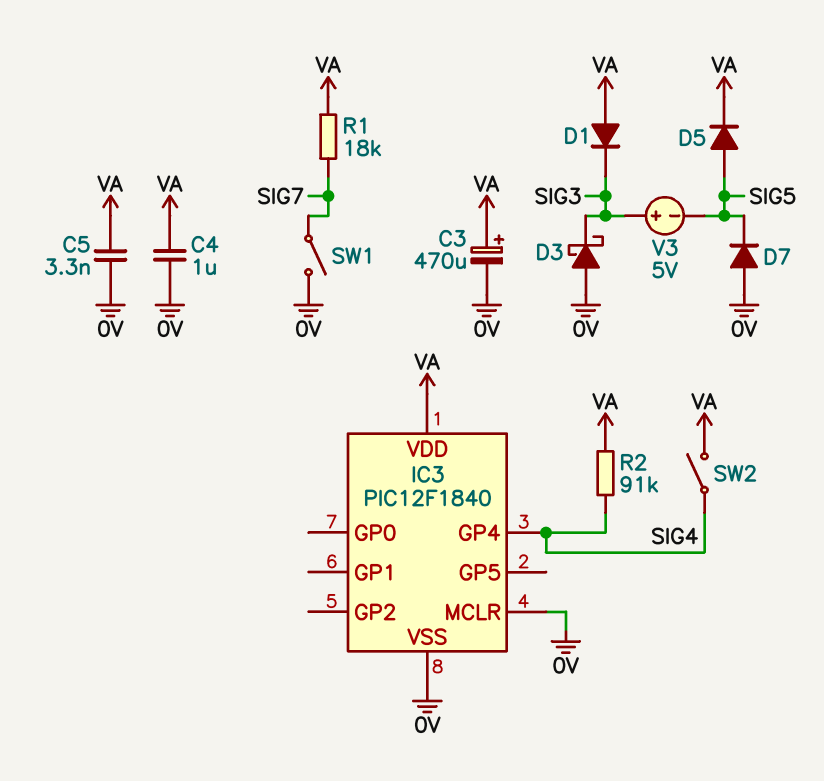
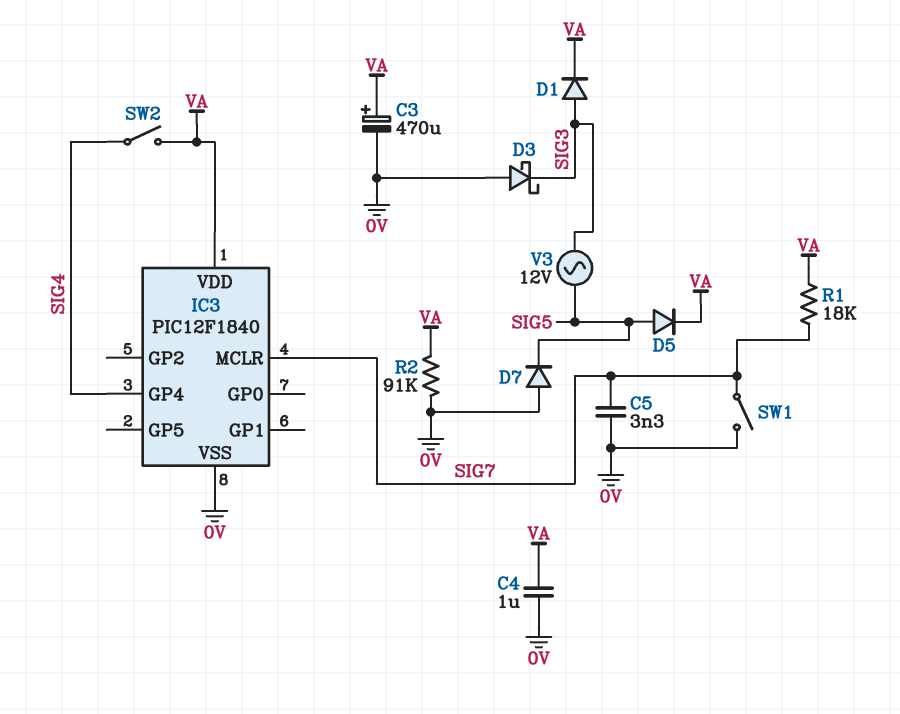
C5: 3.3nF (0V, VA) -> 3.3nF (0V, SIG7)
D1: diode (A VA, K SIG3) -> diode (A SIG3, K VA)
IC3 pin MCLR: 0V -> SIG7
R2: 91k (SIG4, VA) -> 91k (0V, VA)
V3: 5V (plus SIG3, minus SIG5) -> AC 12V (SIG3, SIG5)

